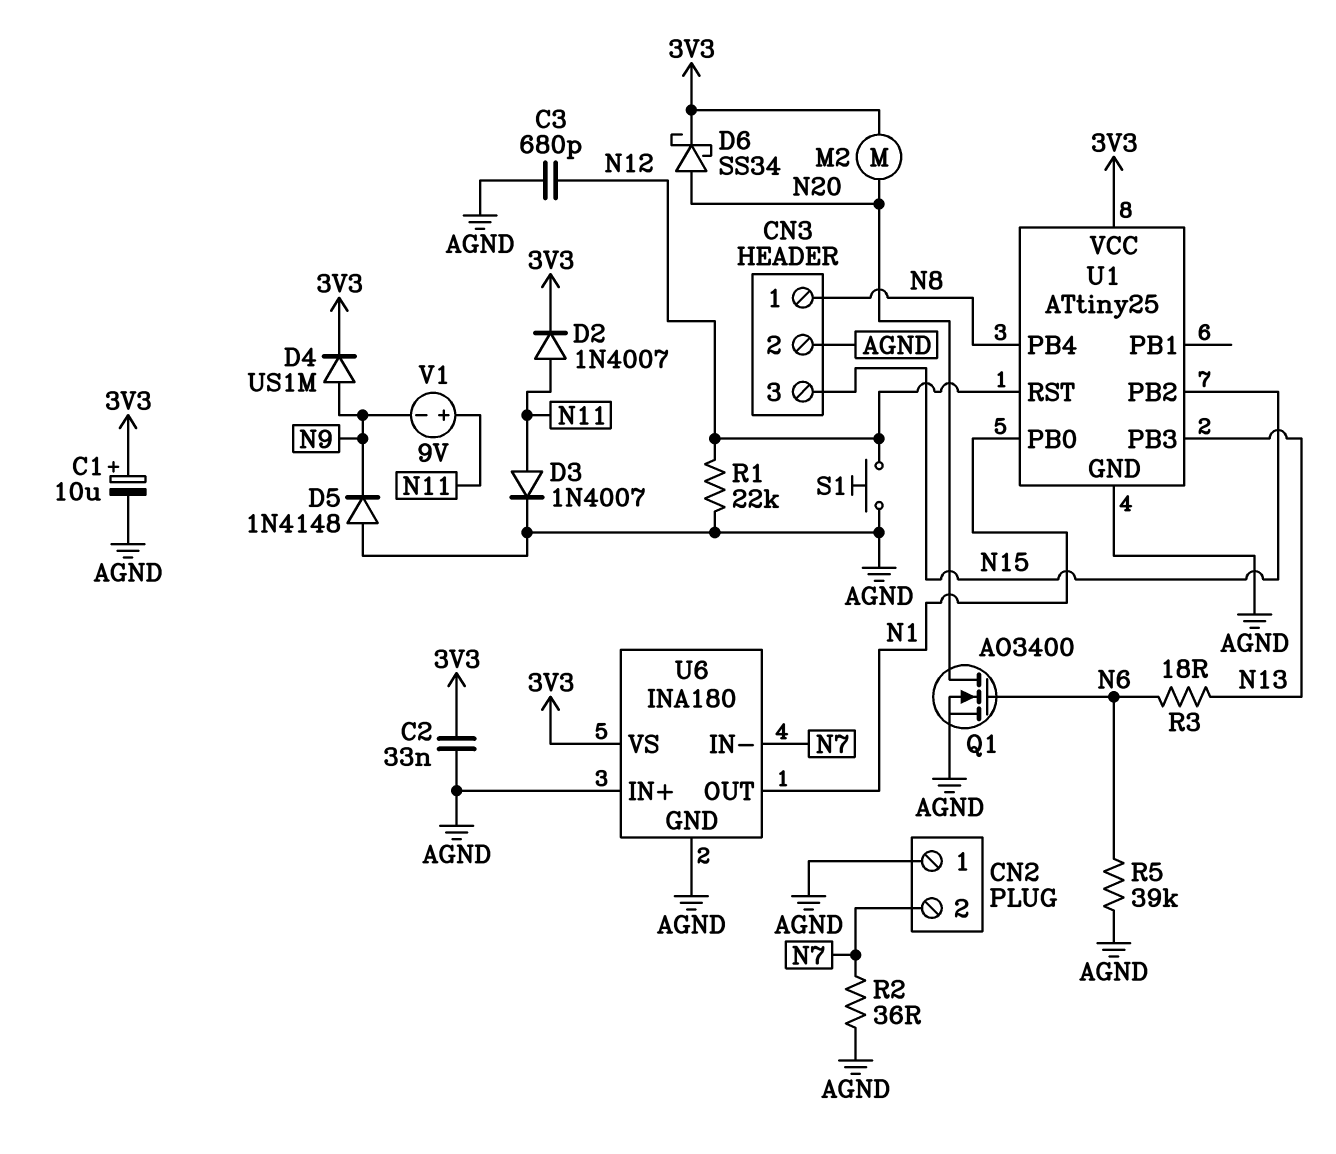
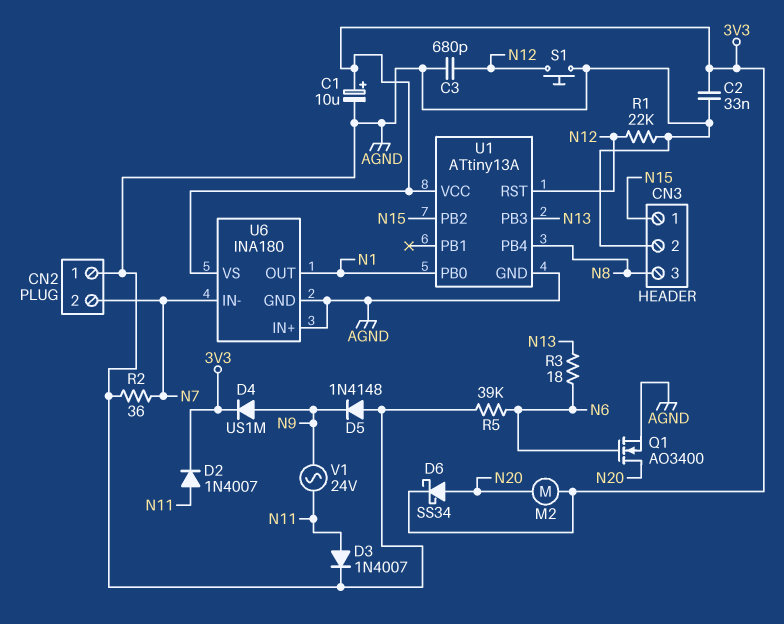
CN3 pin 1: N8 -> N15
CN3 pin 3: N15 -> N8
U1: ATtiny25 -> ATtiny13A
V1: 9V (plus N11, minus N9) -> AC 24V (N9, N11)

